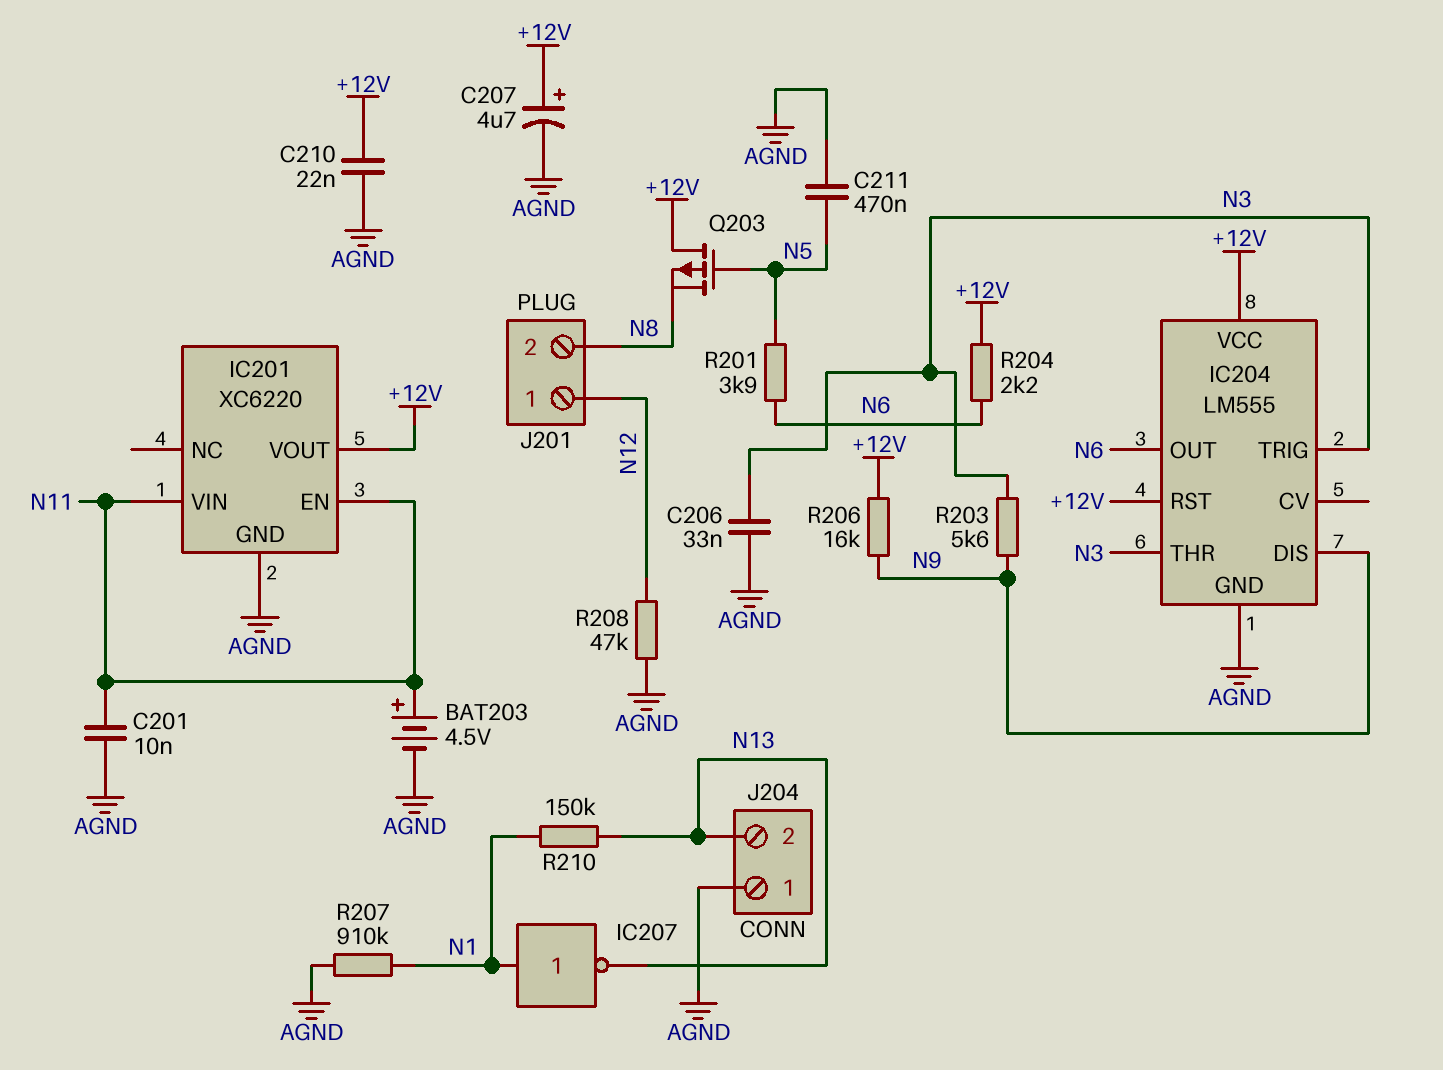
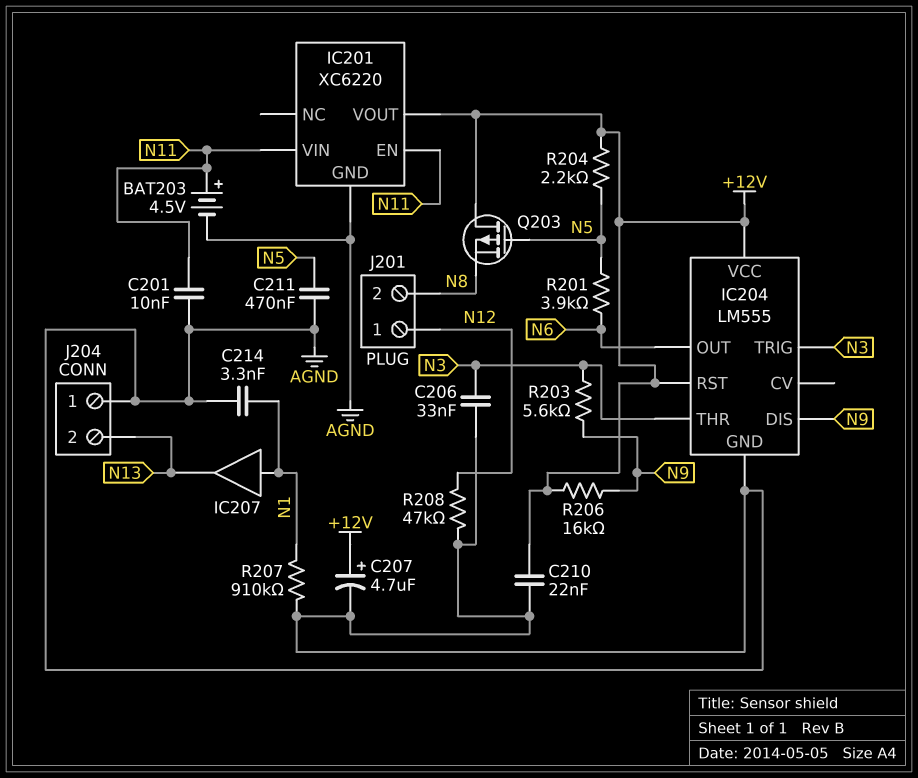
C214: none -> 3.3nF (AGND, N1)
IC207: NOT (in N1, out N13) -> buffer (in N1, out N13)
R204: 2.2k (+12V, N6) -> 2.2k (+12V, N5)
R210: 150k (N1, N13) -> none

